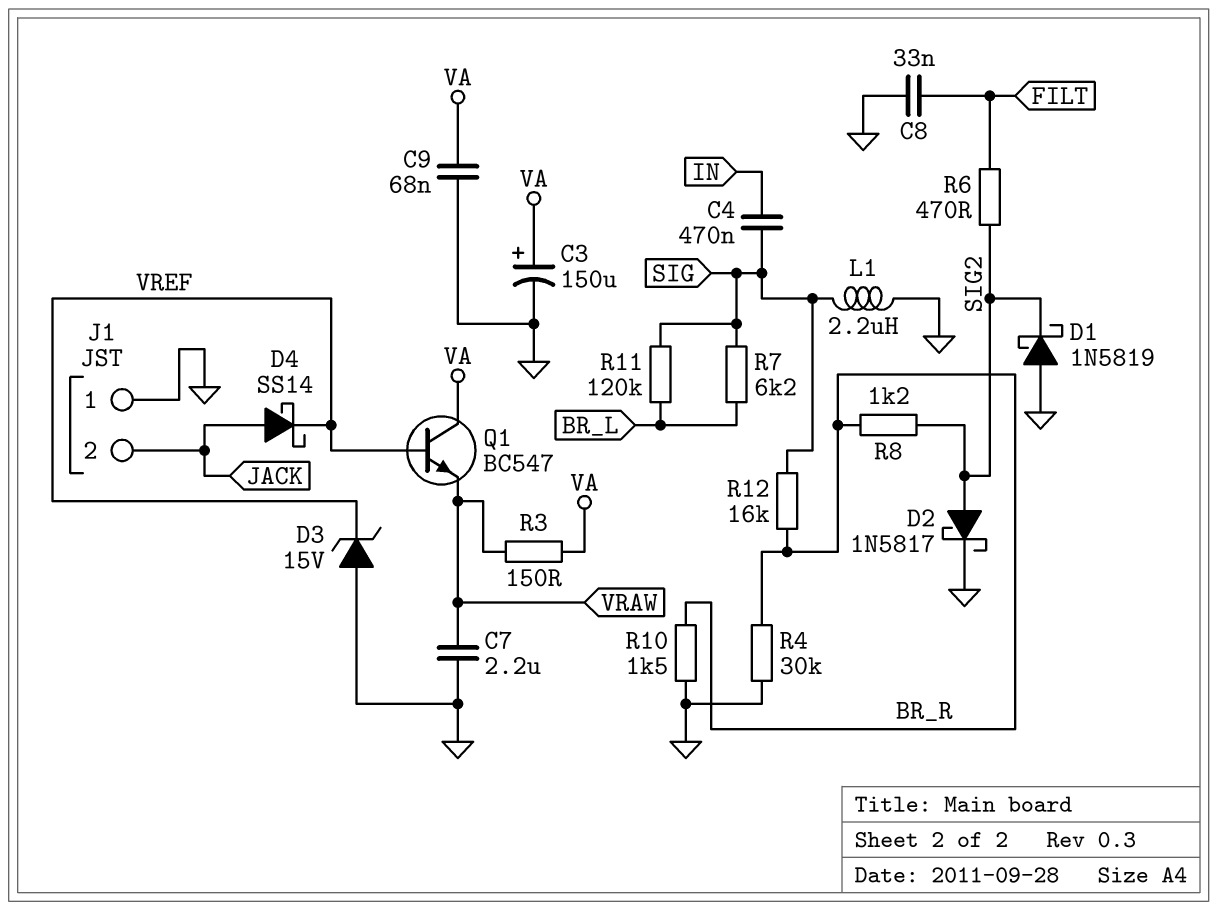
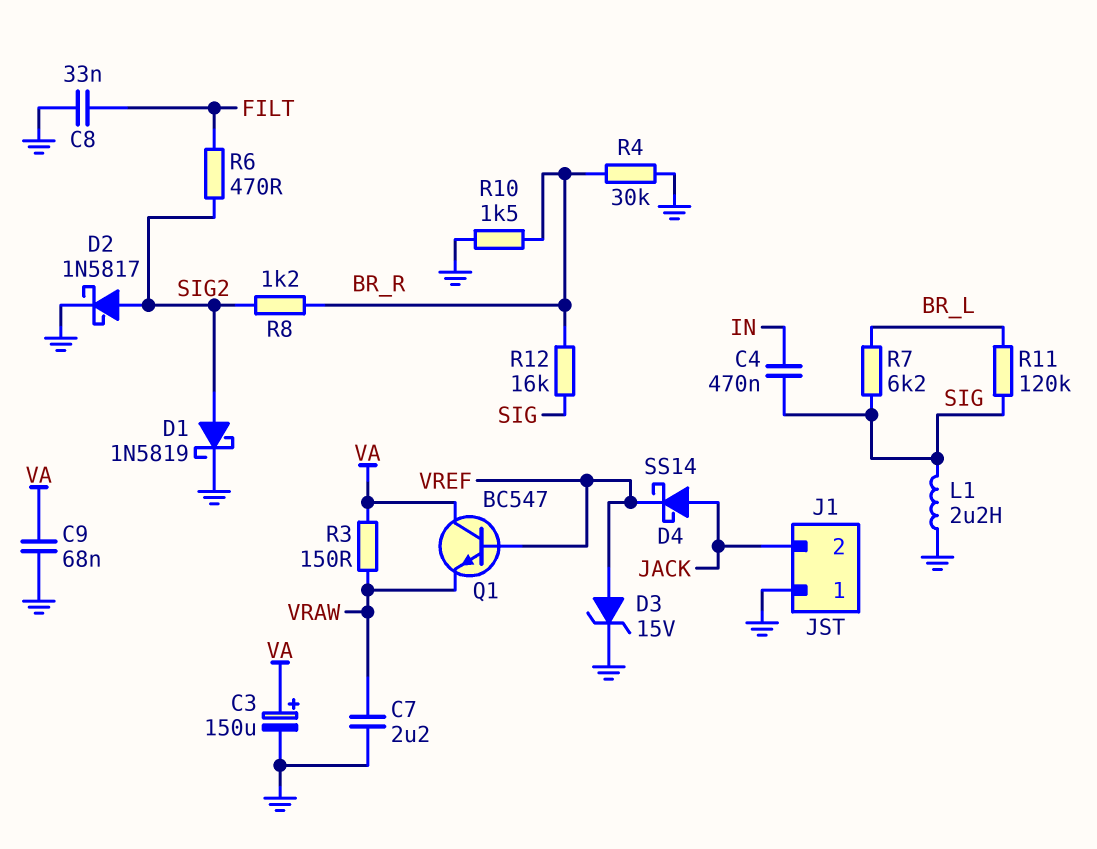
D1: schottky 1N5819 (A GND, K SIG2) -> schottky 1N5819 (A SIG2, K GND)
D3: zener 15V (A GND, K VREF) -> zener 15V (A VREF, K GND)

